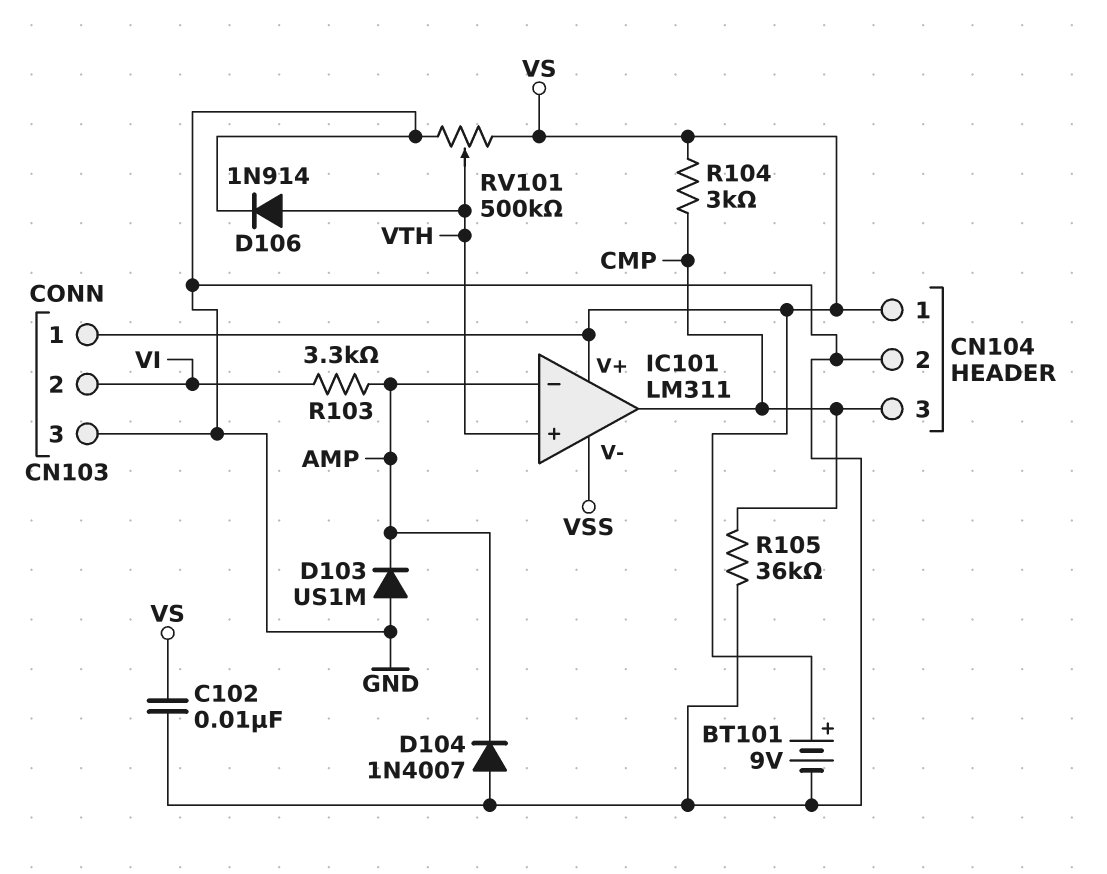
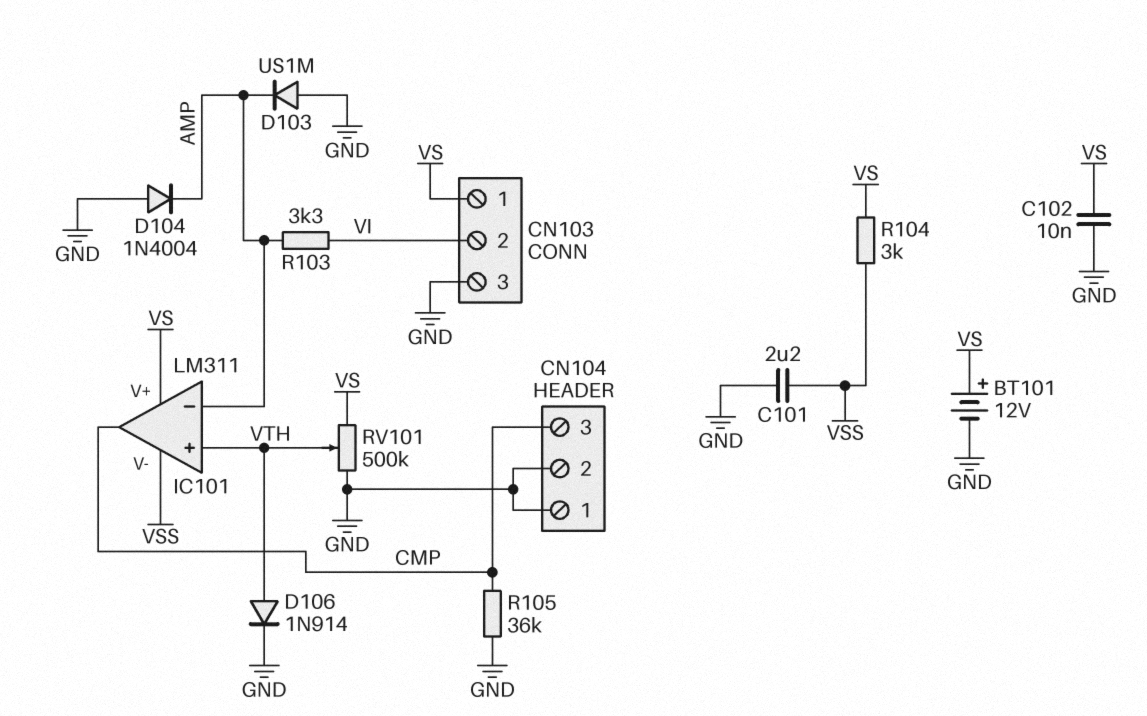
BT101: 9V (plus VS, minus GND) -> 12V (plus VS, minus GND)
C101: none -> 2.2uF (GND, VSS)
CN104 pin 1: VS -> GND
D104: diode 1N4007 (A GND, K AMP) -> diode 1N4004 (A GND, K AMP)
R104: 3k (CMP, VS) -> 3k (VS, VSS)

